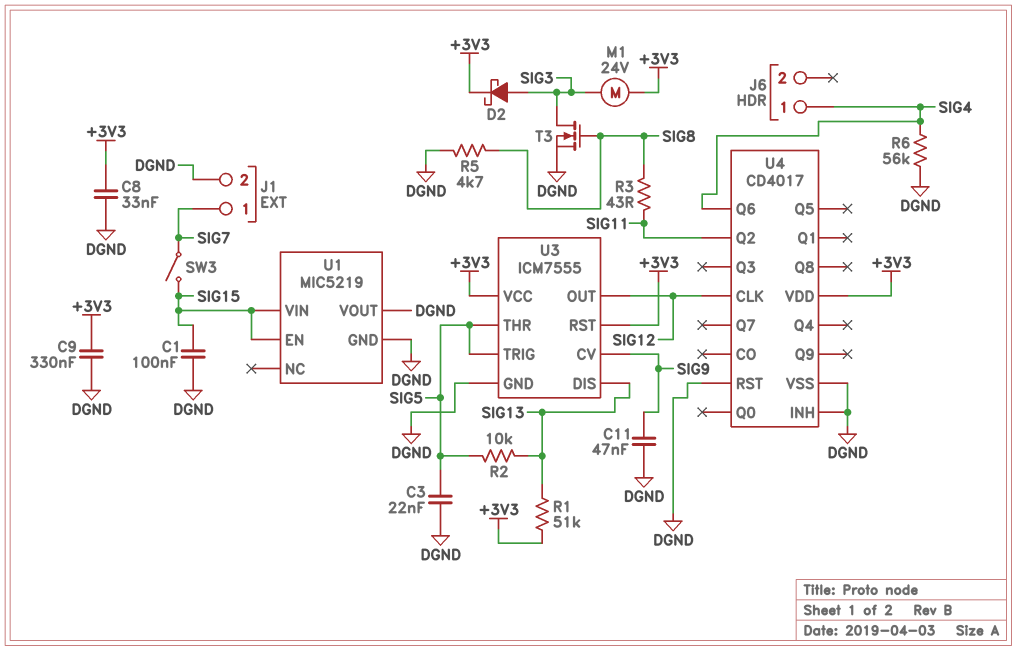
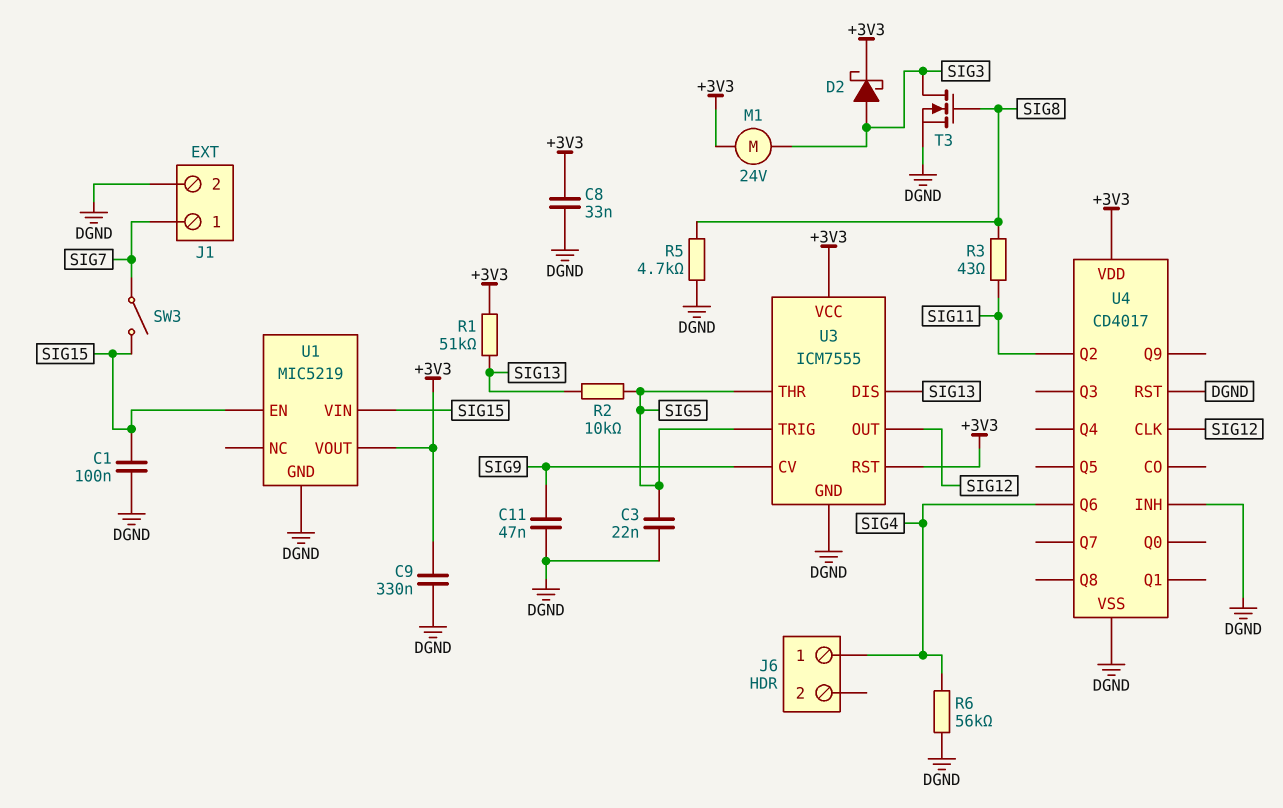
U1 pin VOUT: DGND -> +3V3

